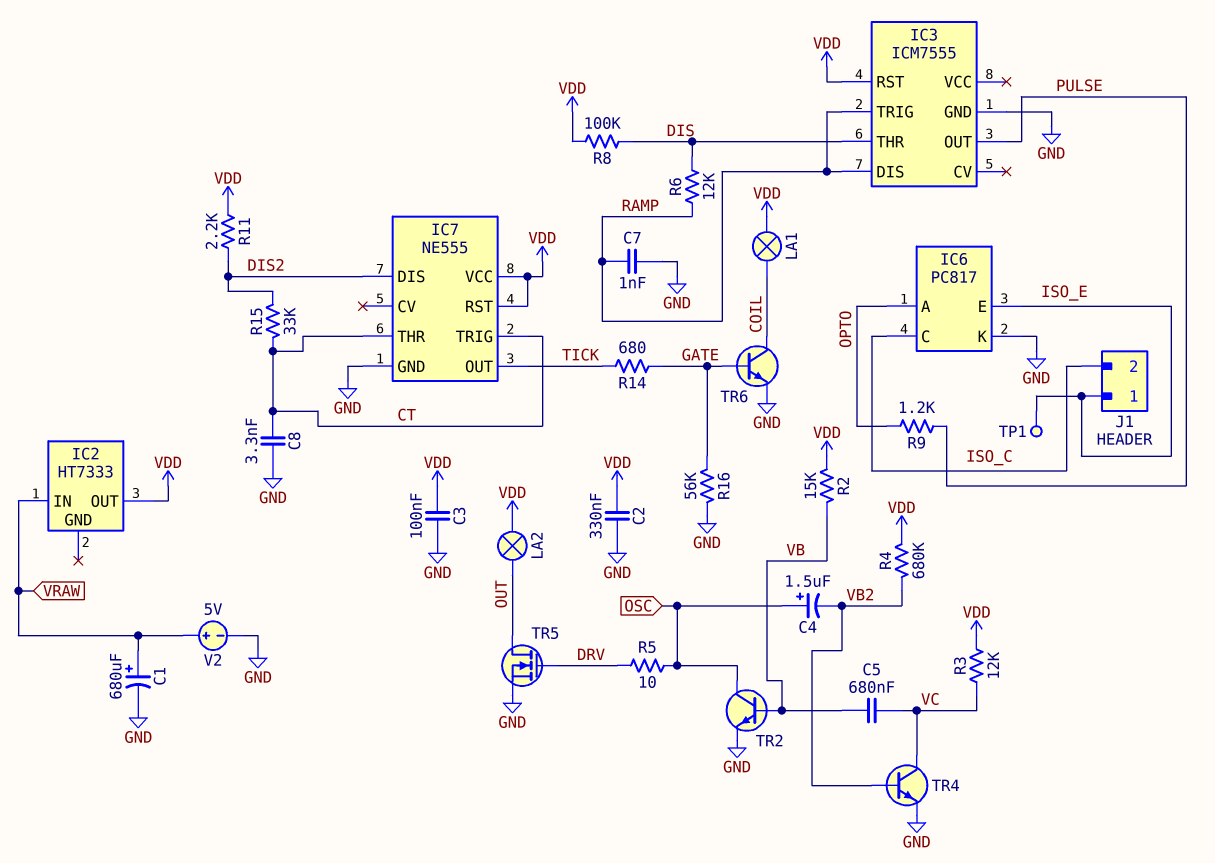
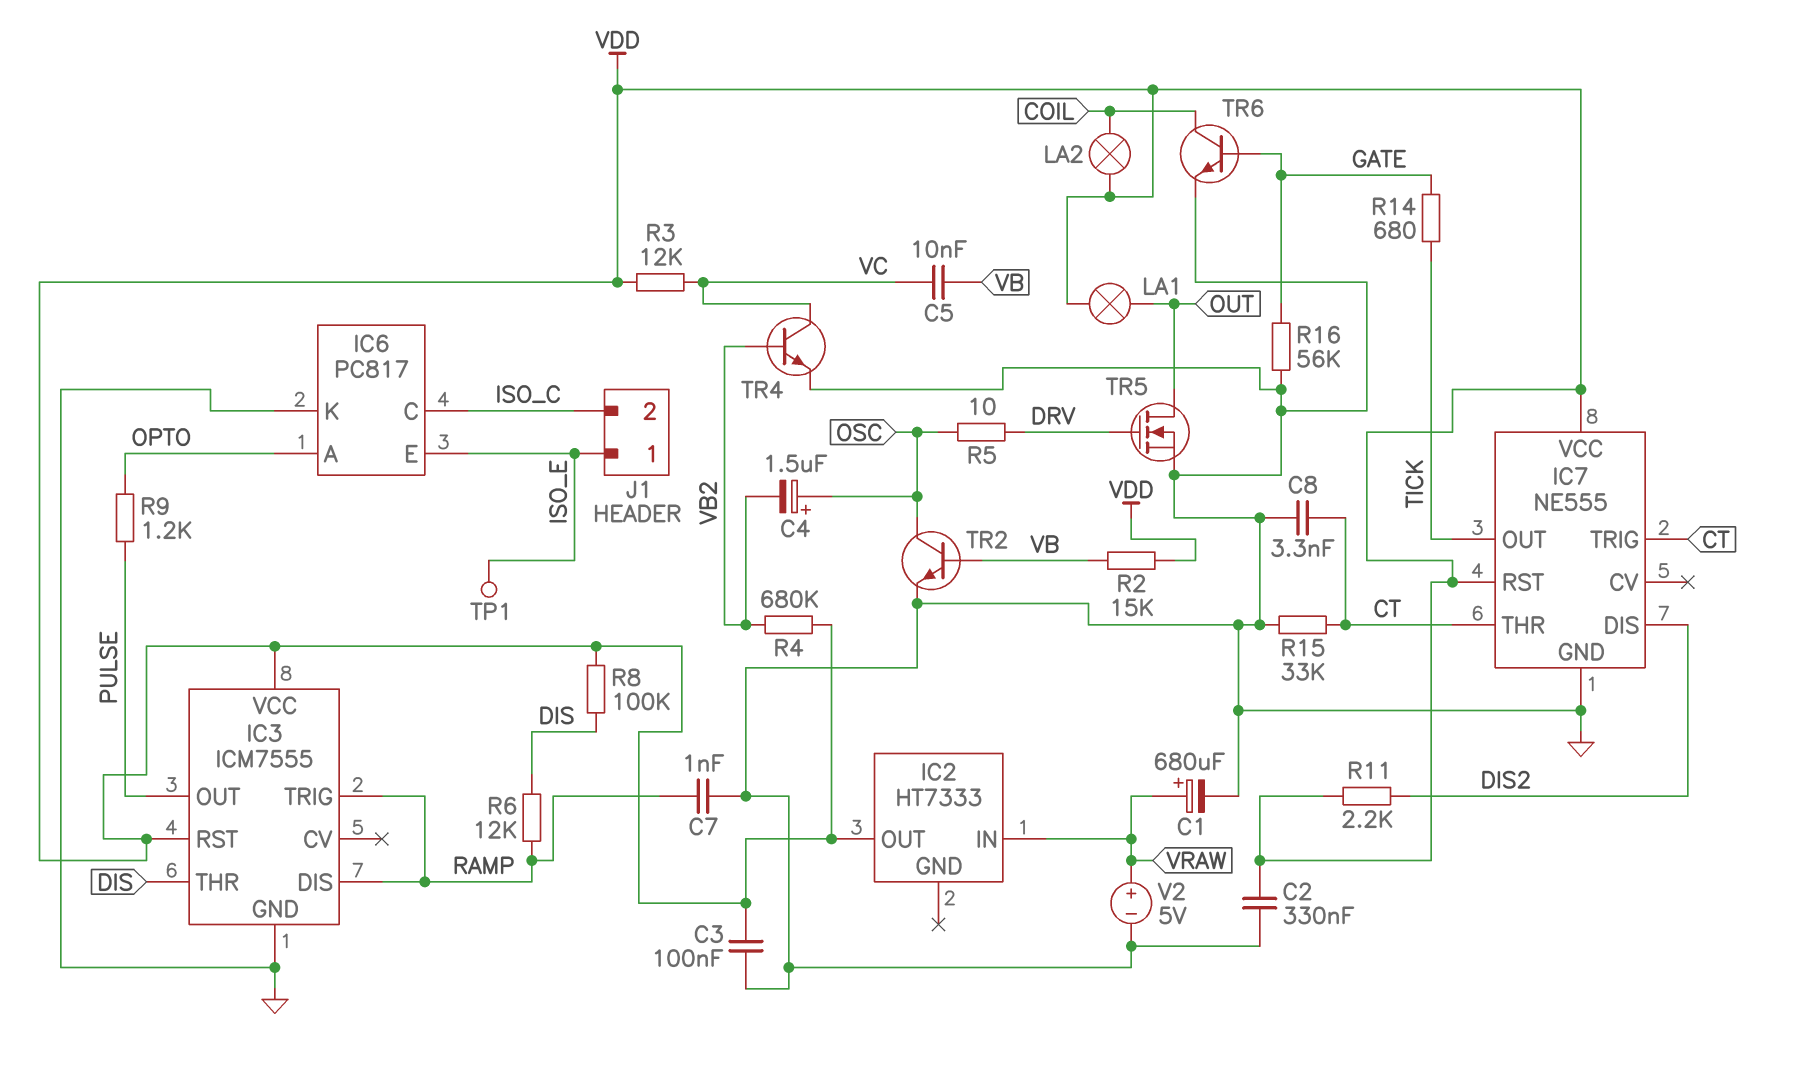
C5: 680nF (VB, VC) -> 10nF (VB, VC)
IC3 pin VCC: none -> VDD
LA1: lamp (COIL, VDD) -> lamp (OUT, VDD)
LA2: lamp (OUT, VDD) -> lamp (COIL, VDD)
R15: 33k (CT, DIS2) -> 33k (CT, GND)

